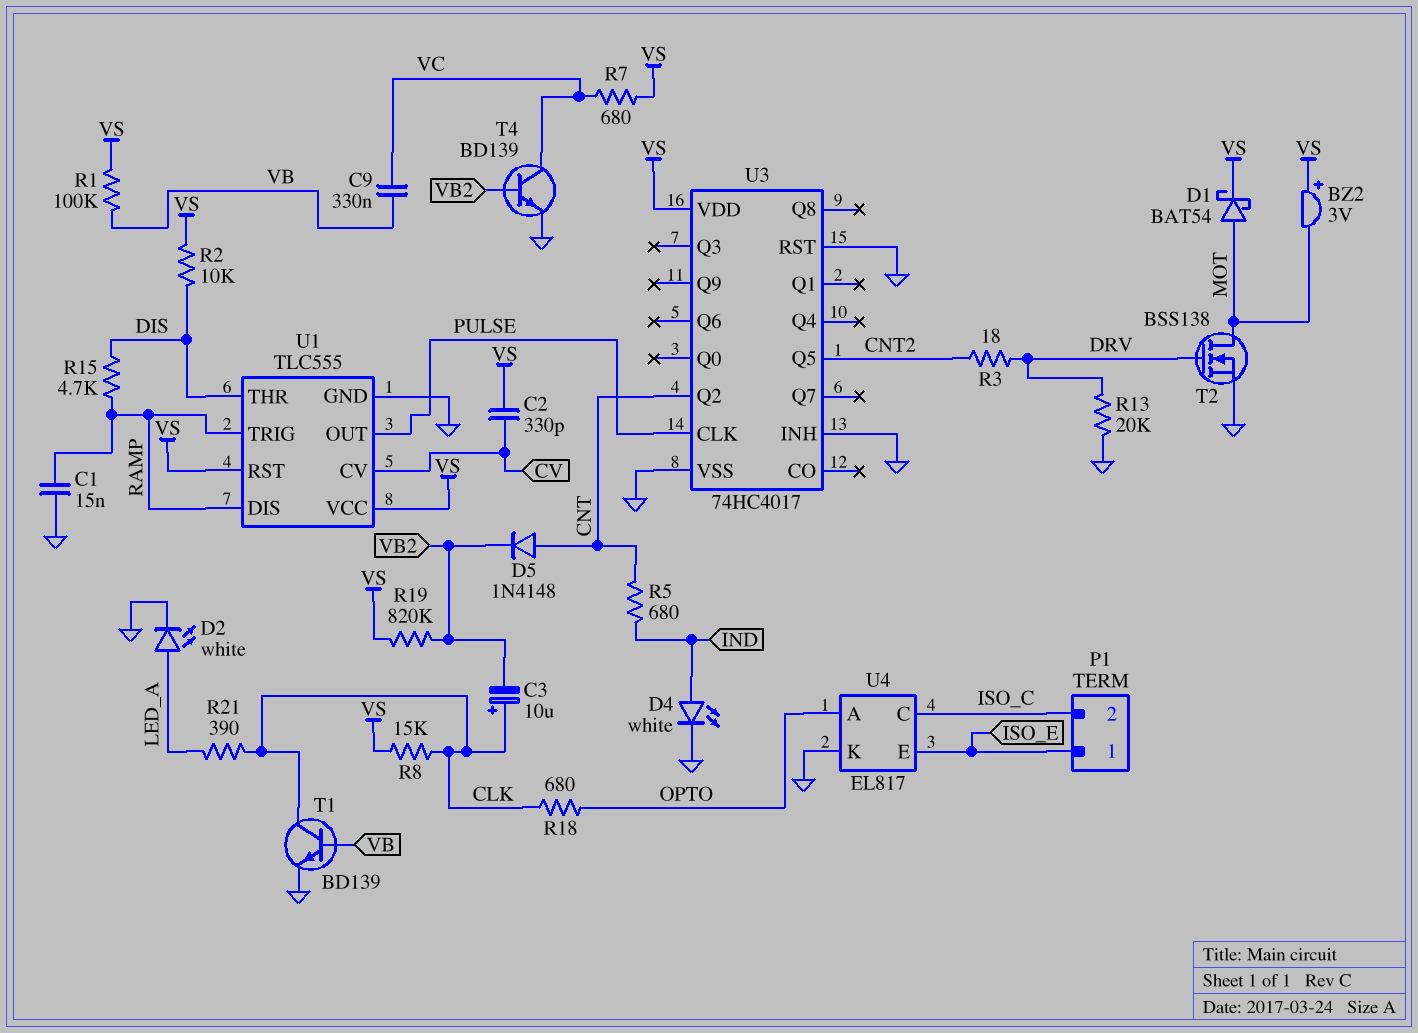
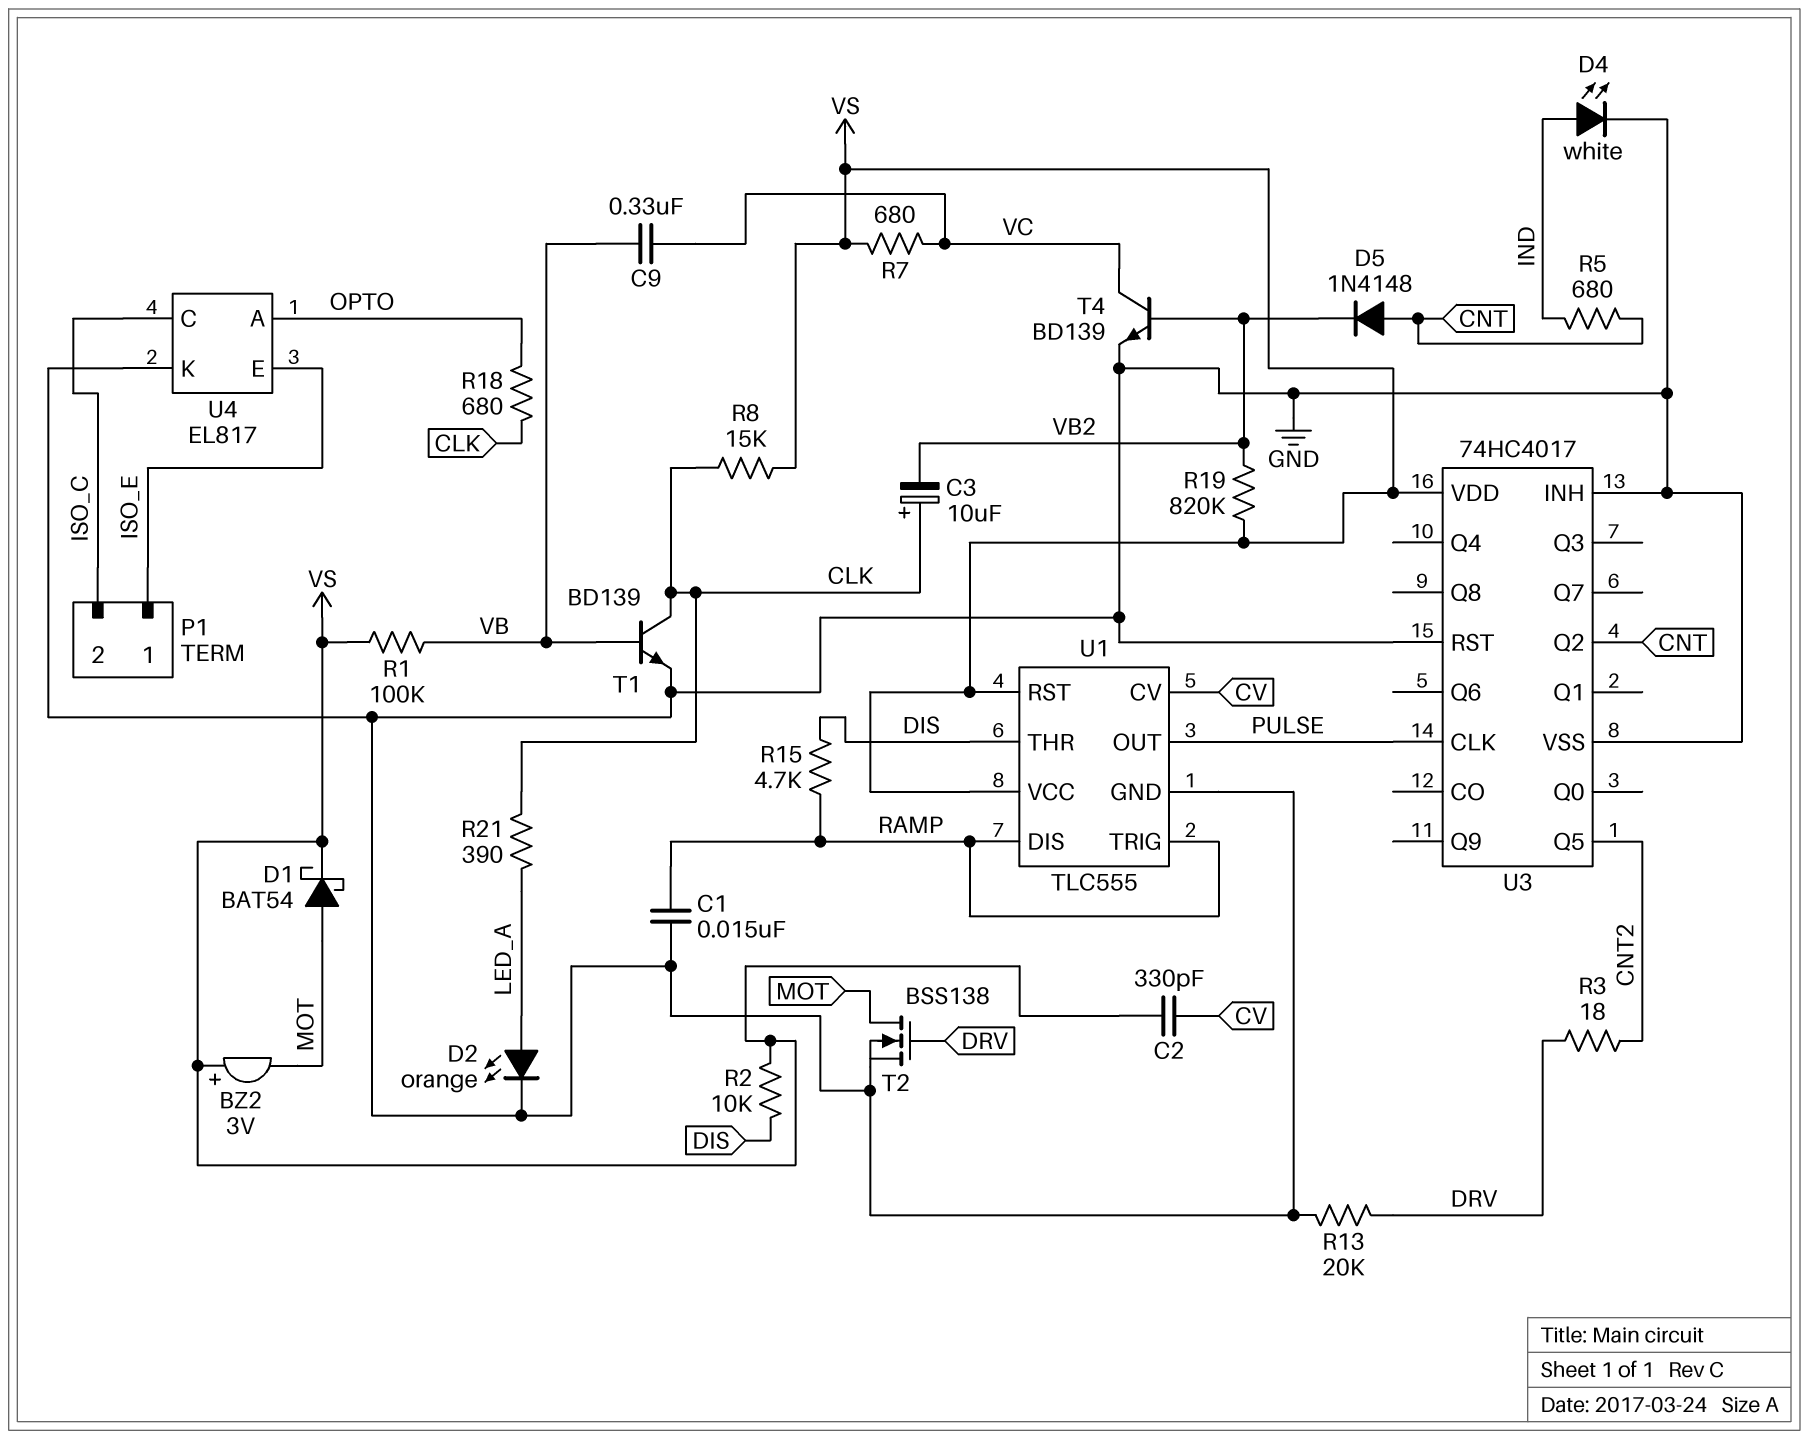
D2: LED white (A LED_A, K GND) -> LED orange (A LED_A, K GND)

